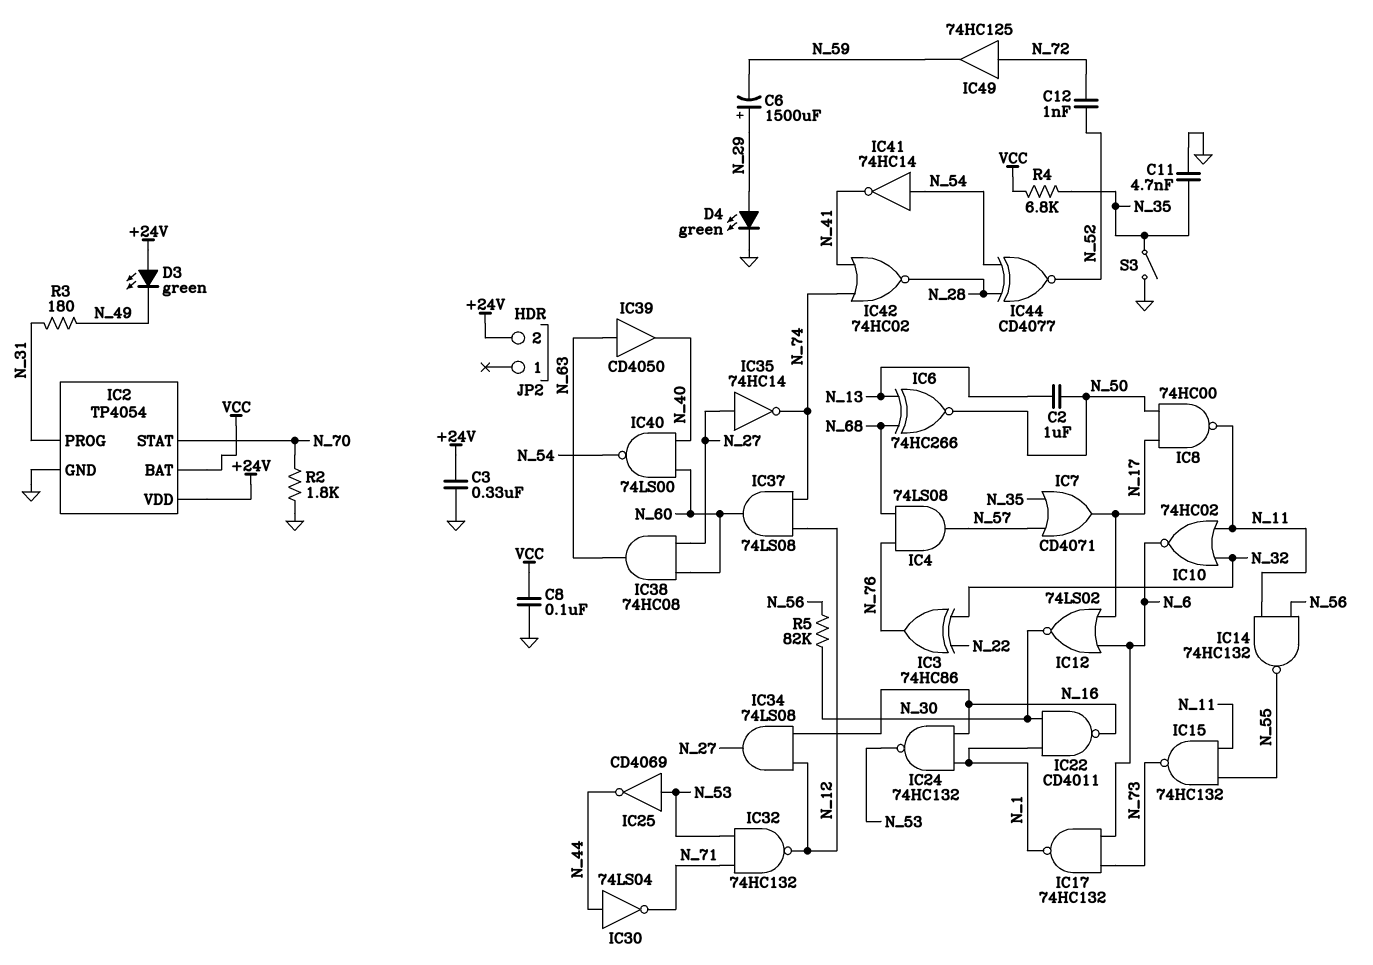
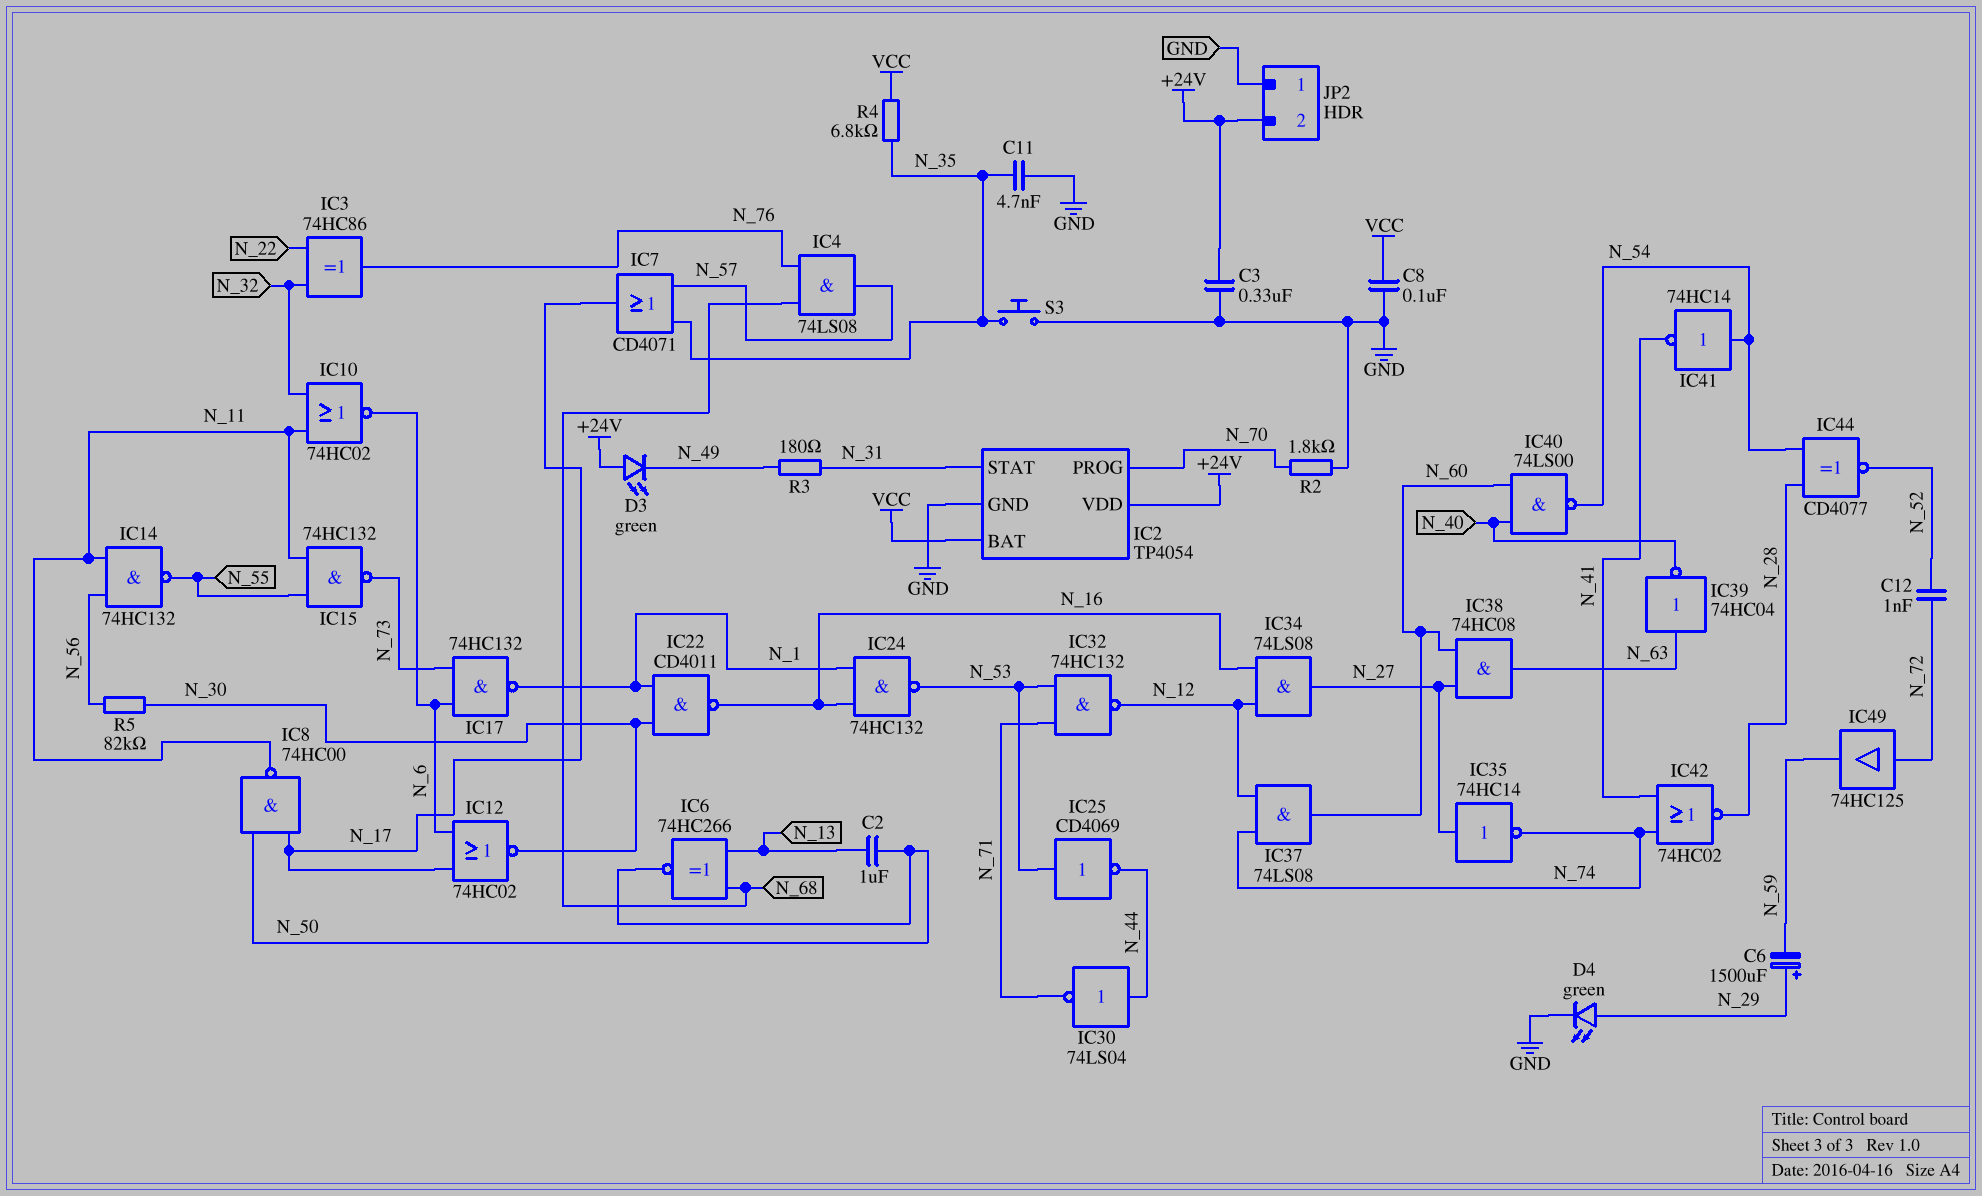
IC2 pin PROG: N_31 -> N_70
IC2 pin STAT: N_70 -> N_31
IC12: NOR 74LS02 (in N_6, in N_17, out N_30) -> NOR 74HC02 (in N_6, in N_17, out N_30)
IC39: buffer CD4050 (in N_63, out N_40) -> NOT 74HC04 (in N_63, out N_40)
JP2 pin 1: none -> GND
S3: switch (GND, N_35) -> button (GND, N_35)

